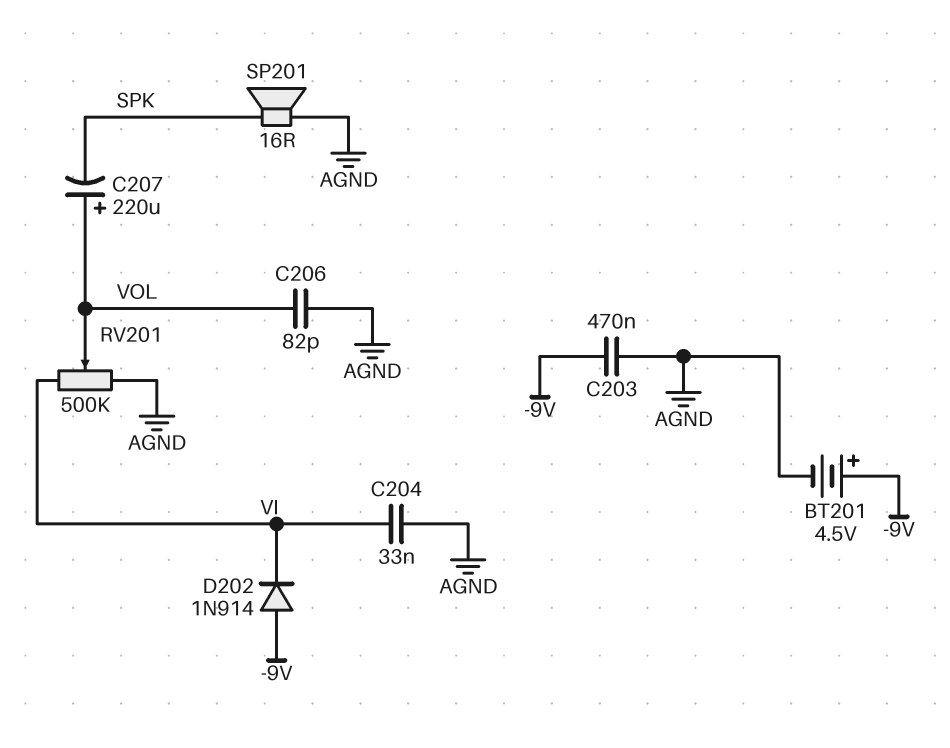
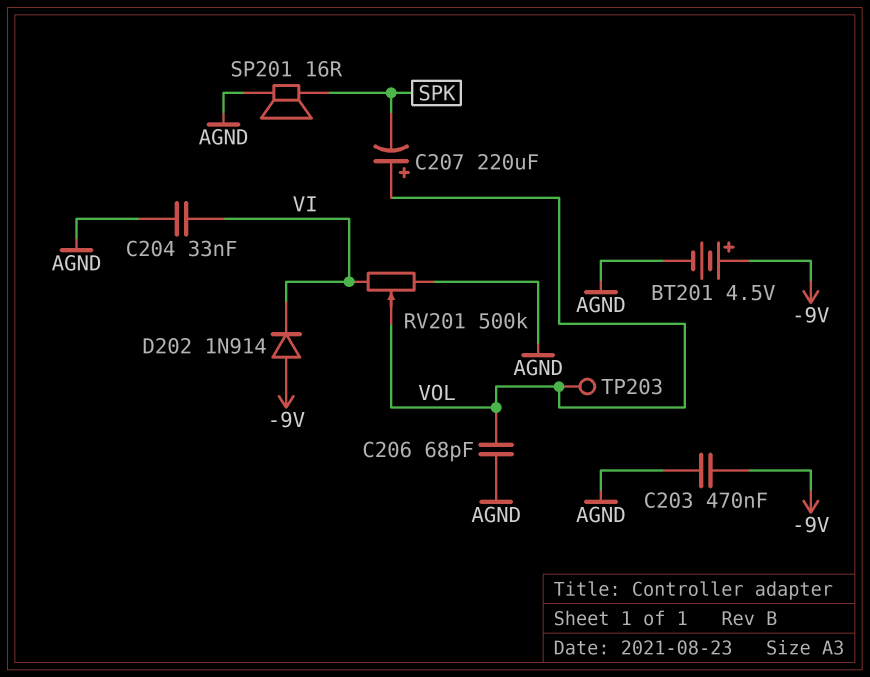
C206: 82pF (AGND, VOL) -> 68pF (AGND, VOL)
TP203: none -> test point (VOL)

